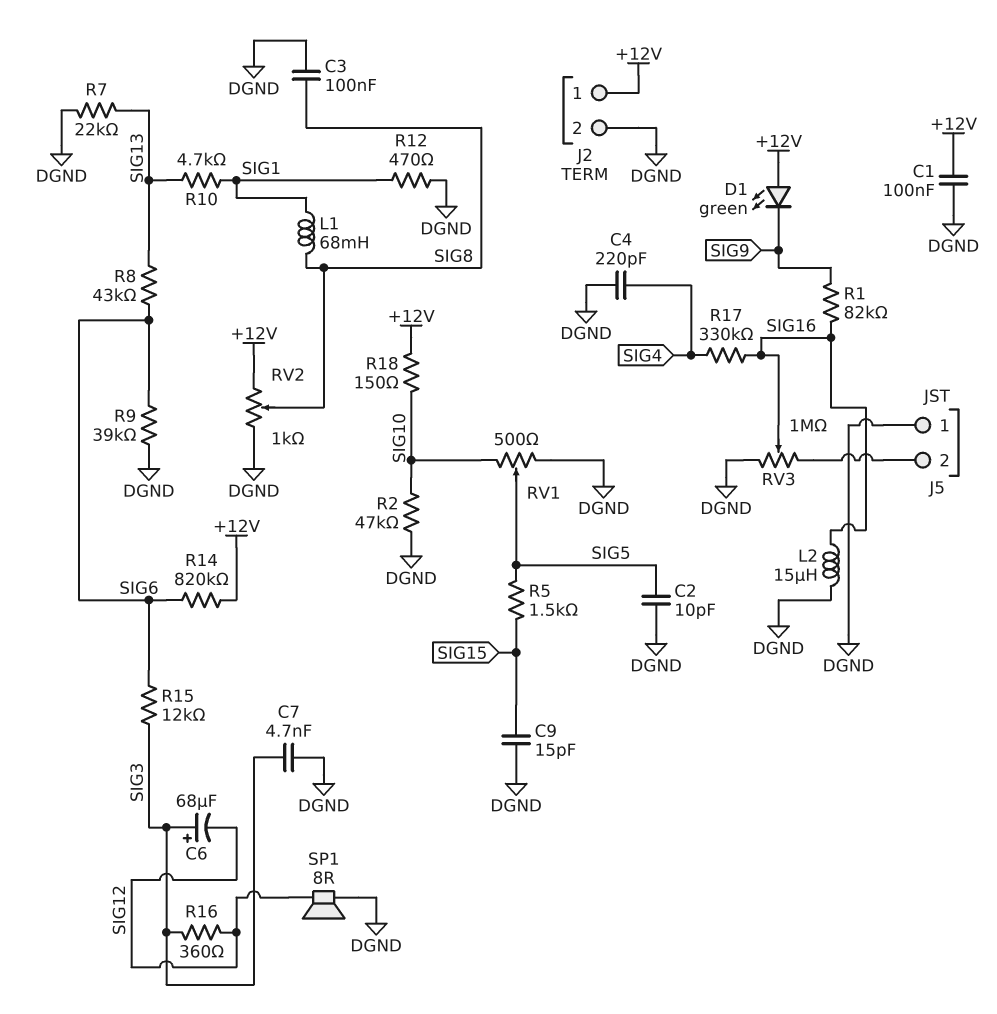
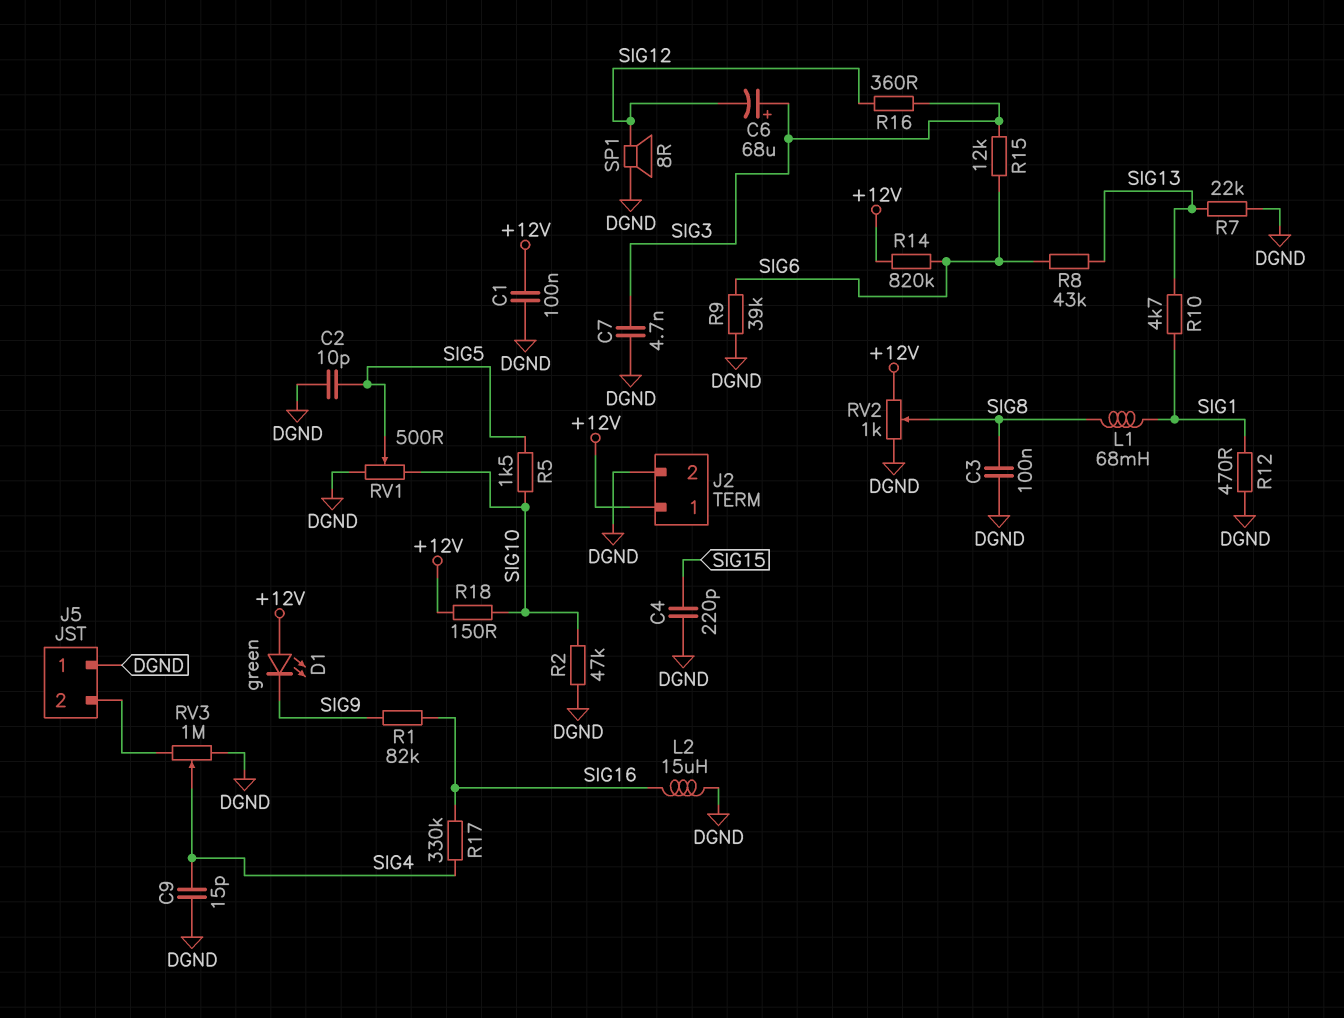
C4: 220pF (DGND, SIG4) -> 220pF (DGND, SIG15)
C9: 15pF (DGND, SIG15) -> 15pF (DGND, SIG4)
R5: 1.5k (SIG5, SIG15) -> 1.5k (SIG5, SIG10)
RV3: 1M (DGND, J5/2, wiper SIG16) -> 1M (DGND, J5/2, wiper SIG4)

